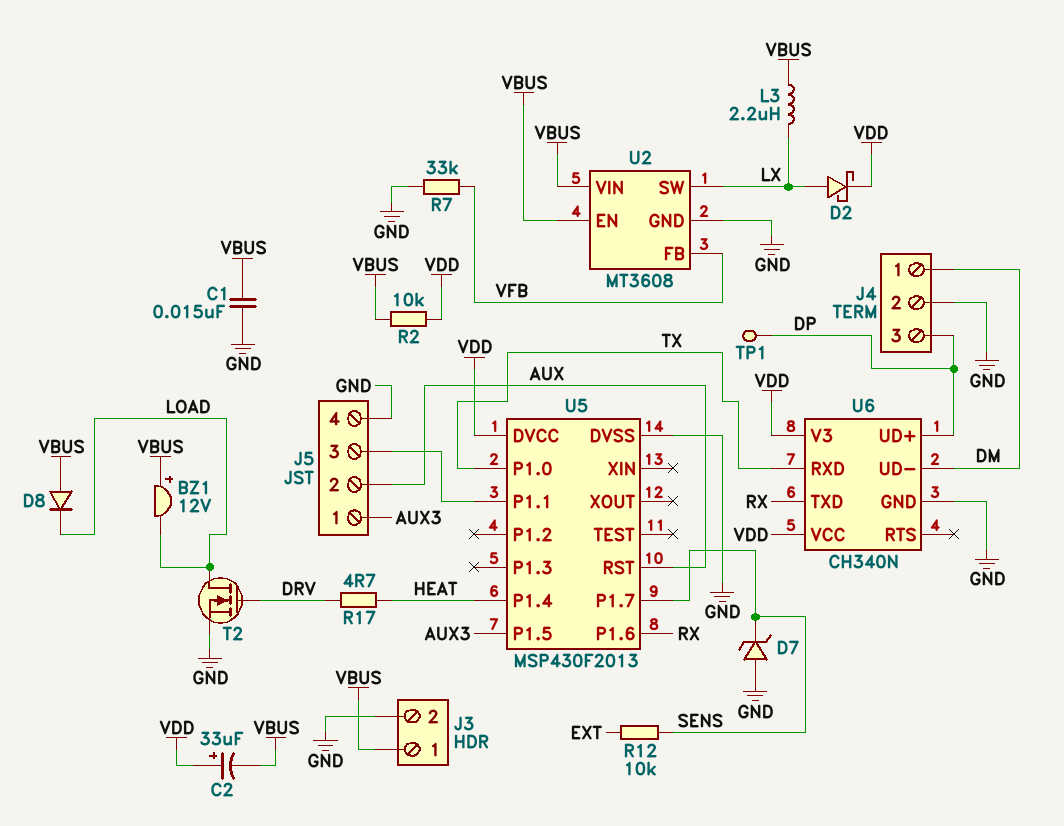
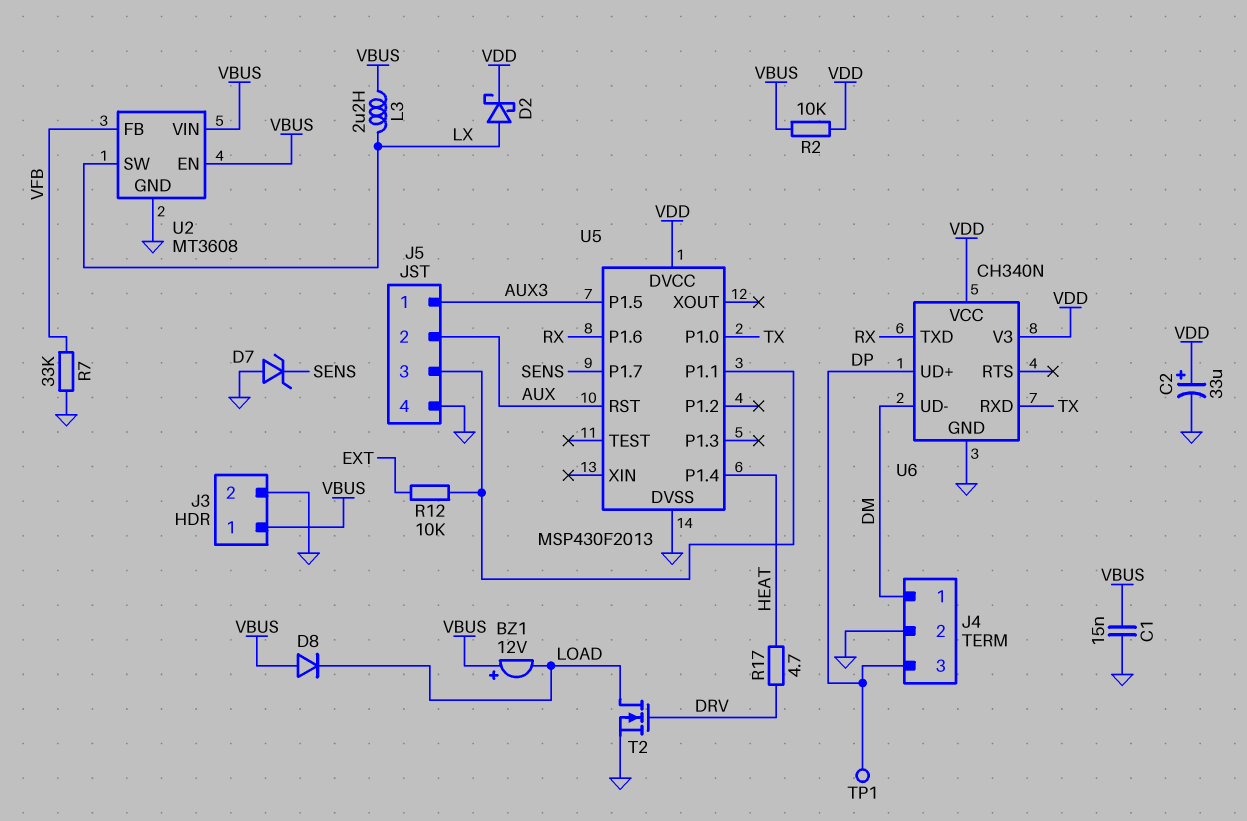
C2: 33uF (plus VDD, minus VBUS) -> 33uF (plus VDD, minus GND)
R12: 10k (EXT, SENS) -> 10k (EXT, J5/3)

